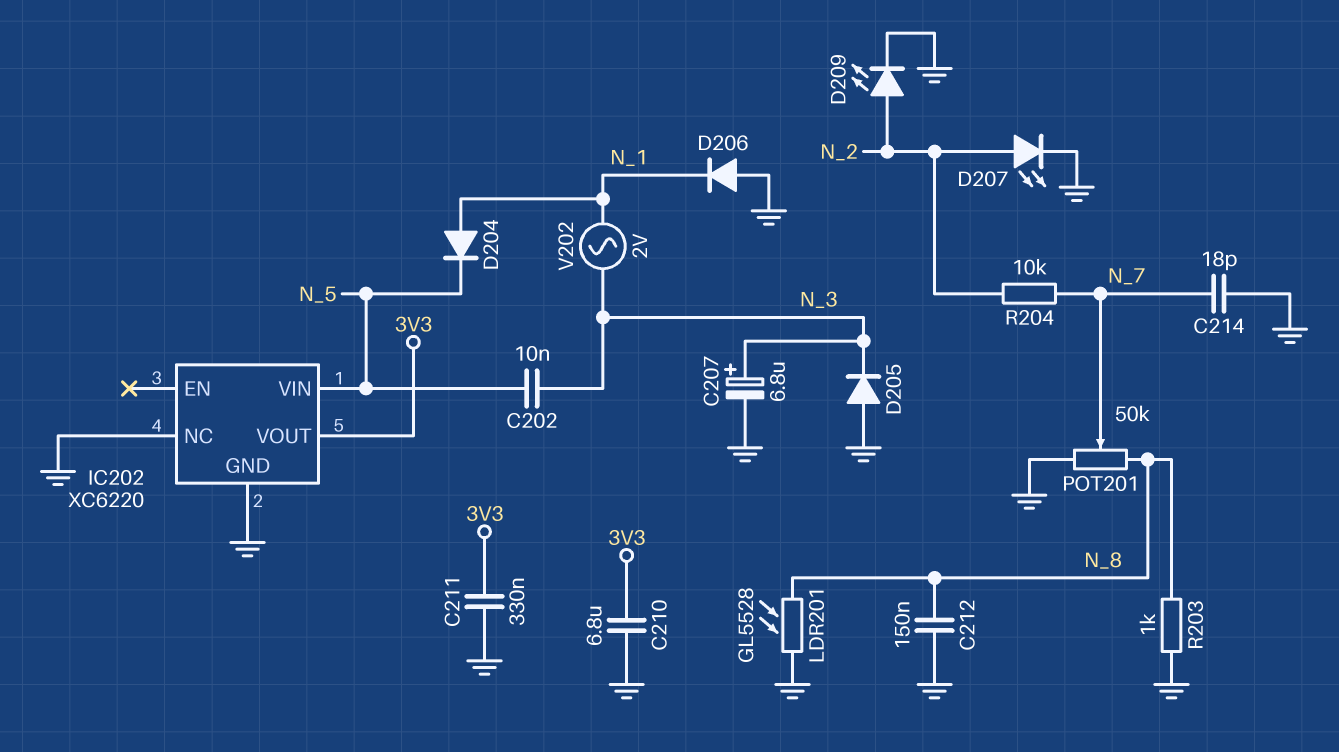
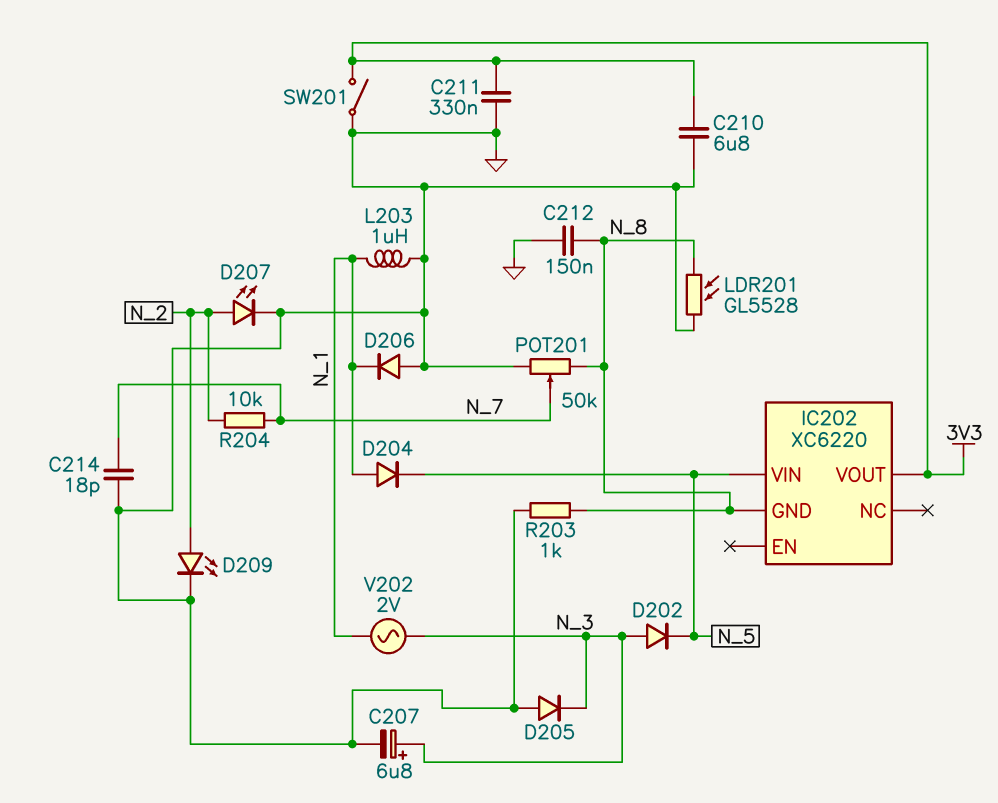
C202: 10nF (N_3, N_5) -> none
D202: none -> diode (A N_3, K N_5)
IC202 pin GND: GND -> N_8
IC202 pin NC: GND -> none
L203: none -> 1uH (GND, N_1)
SW201: none -> switch (3V3, GND)

